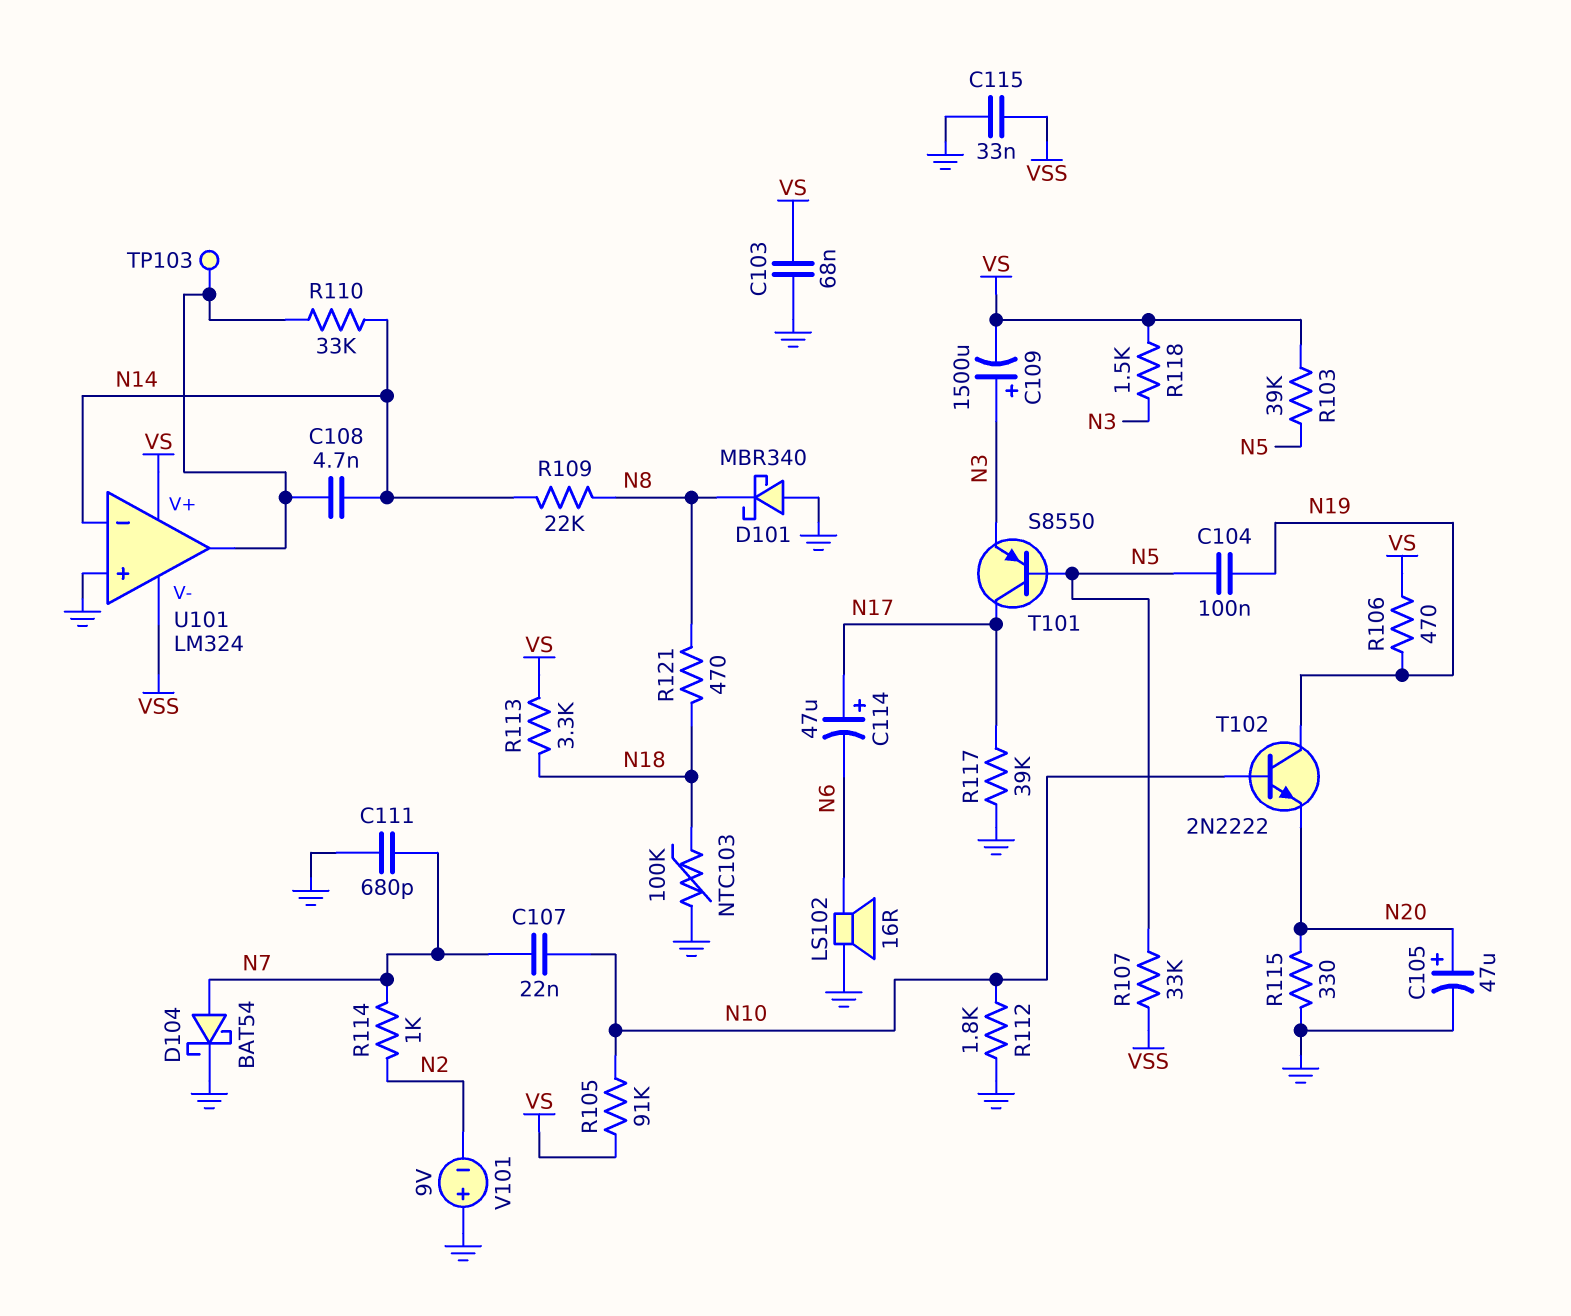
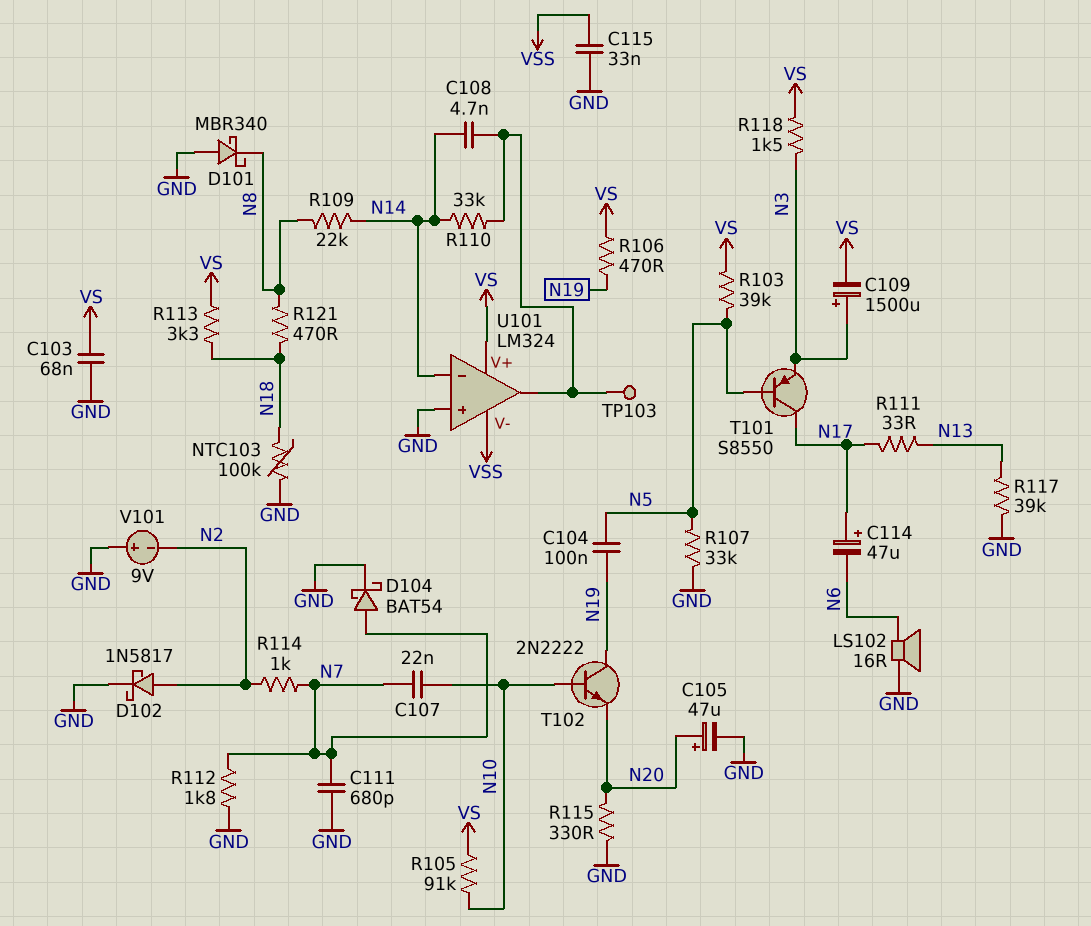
D102: none -> schottky 1N5817 (A N2, K GND)
R107: 33k (N5, VSS) -> 33k (GND, N5)
R111: none -> 33 (N13, N17)
R112: 1.8k (GND, N10) -> 1.8k (GND, N7)
R117: 39k (GND, N17) -> 39k (GND, N13)

